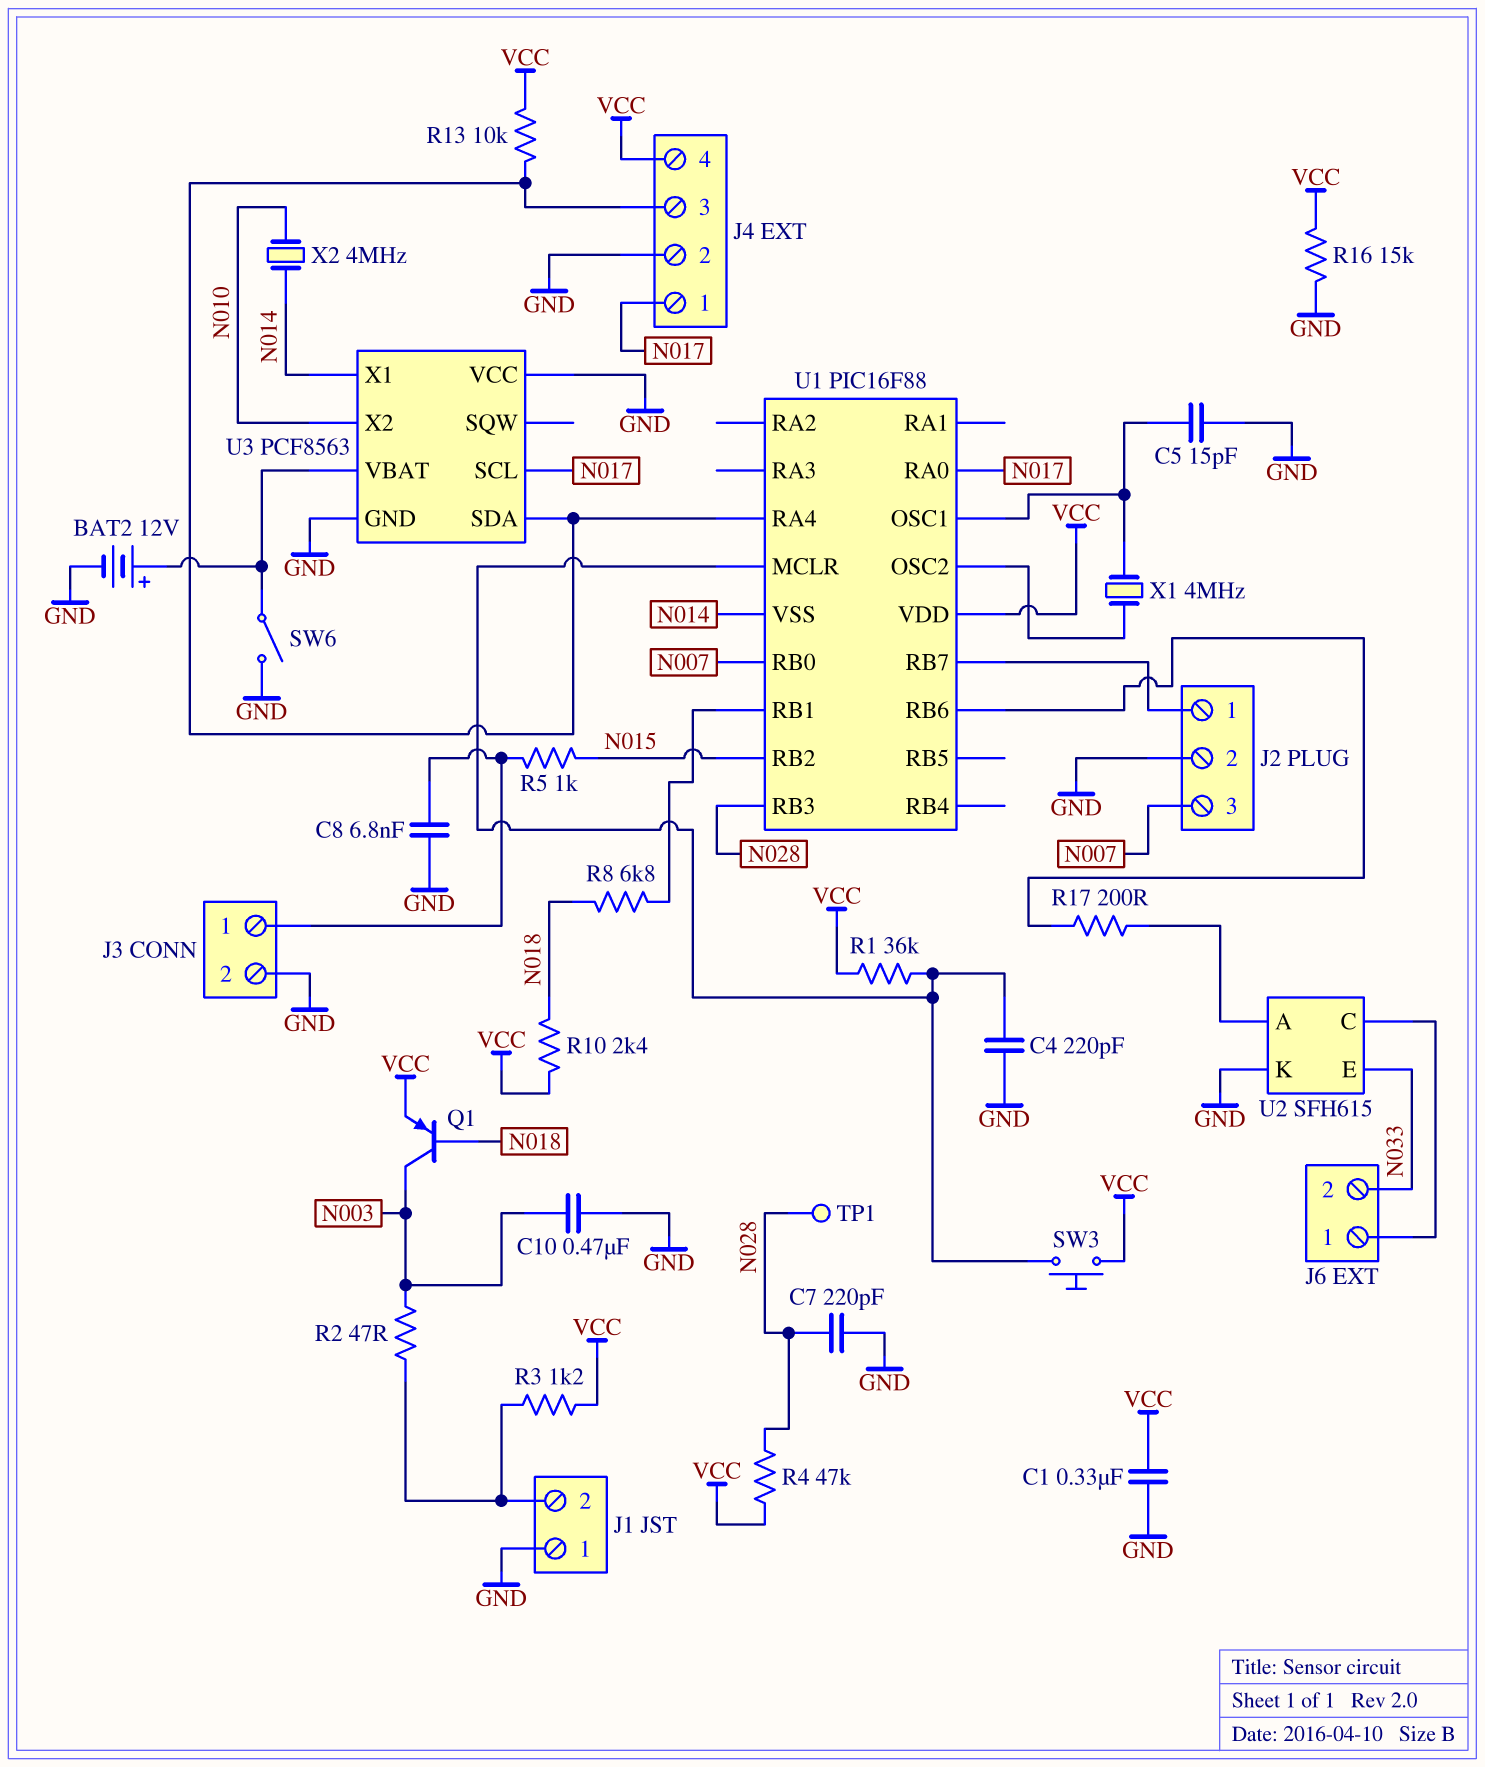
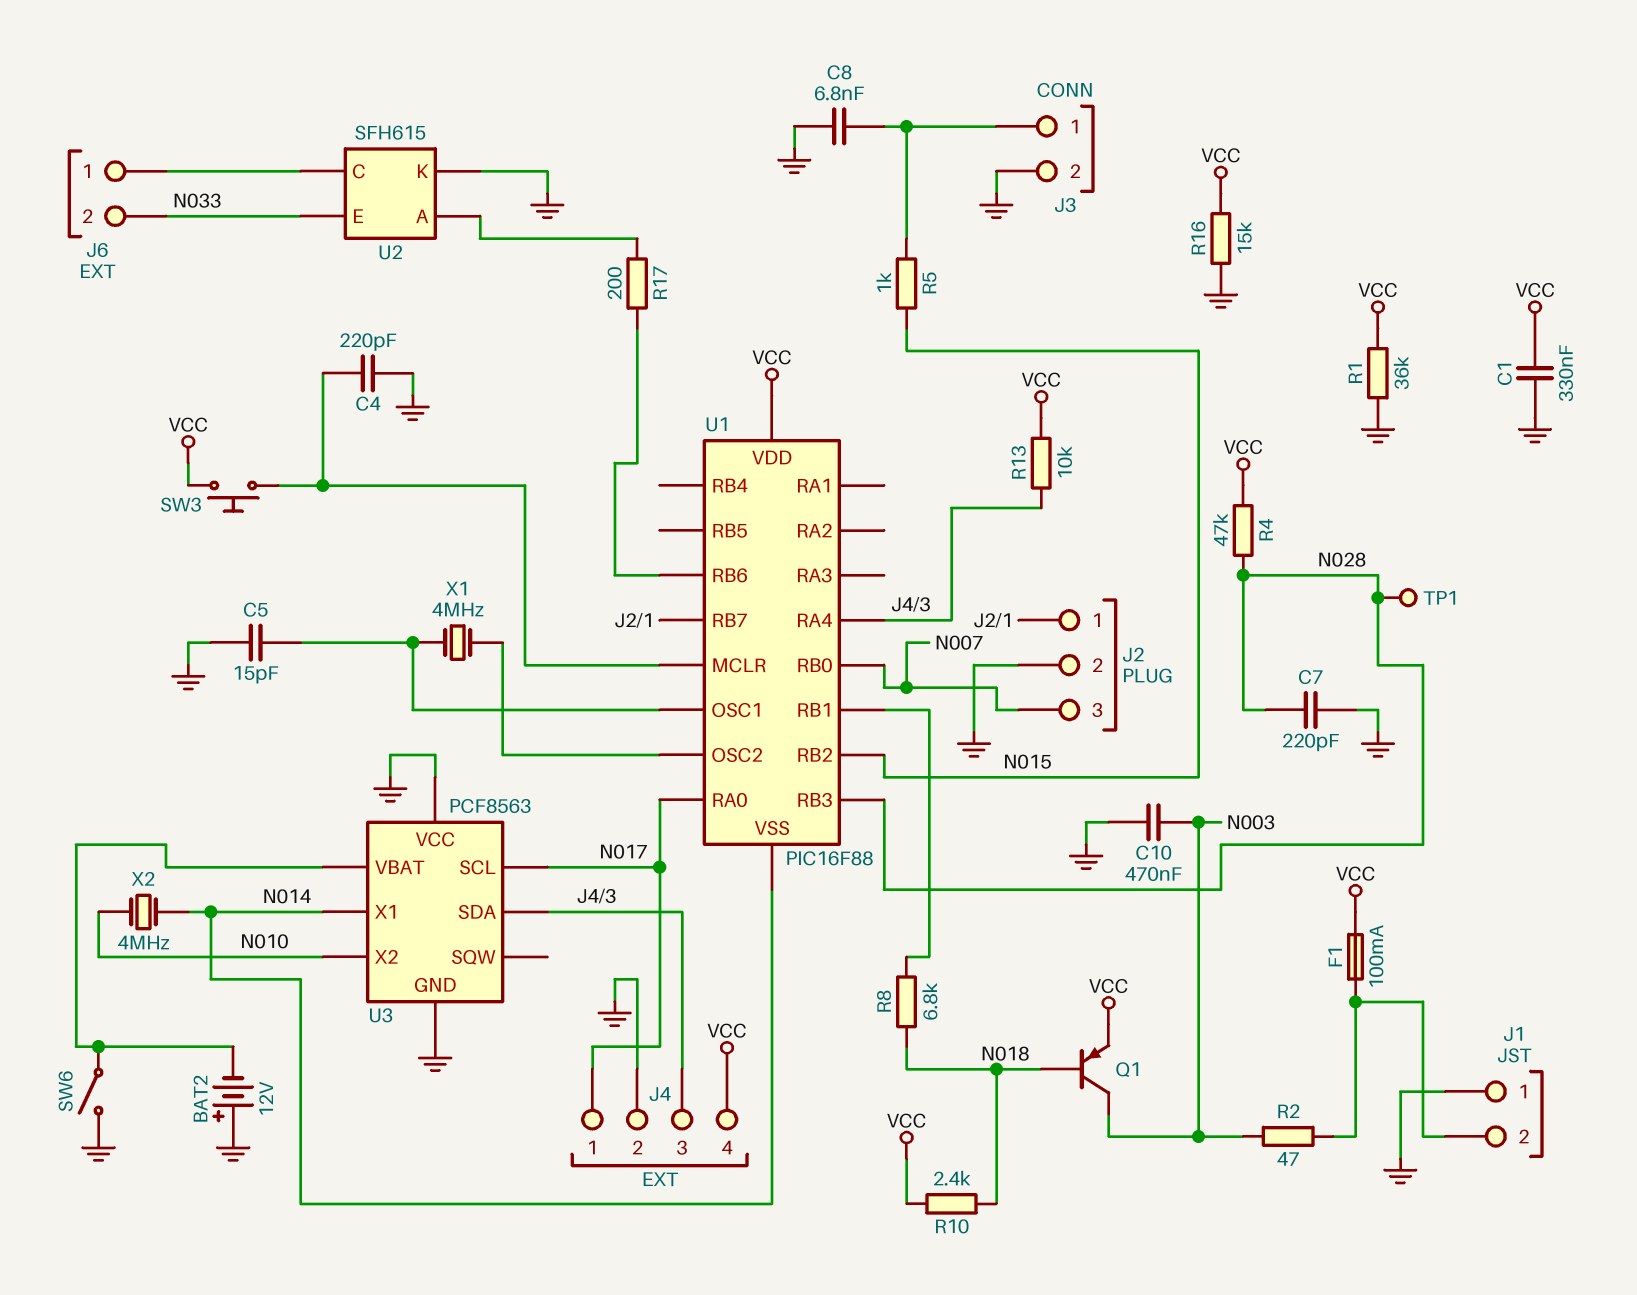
BAT2: 12V (plus U3/VBAT, minus GND) -> 12V (plus GND, minus U3/VBAT)
F1: none -> 100mA (J1/2, VCC)
R1: 36k (U1/MCLR, VCC) -> 36k (GND, VCC)
R3: 1.2k (J1/2, VCC) -> none

